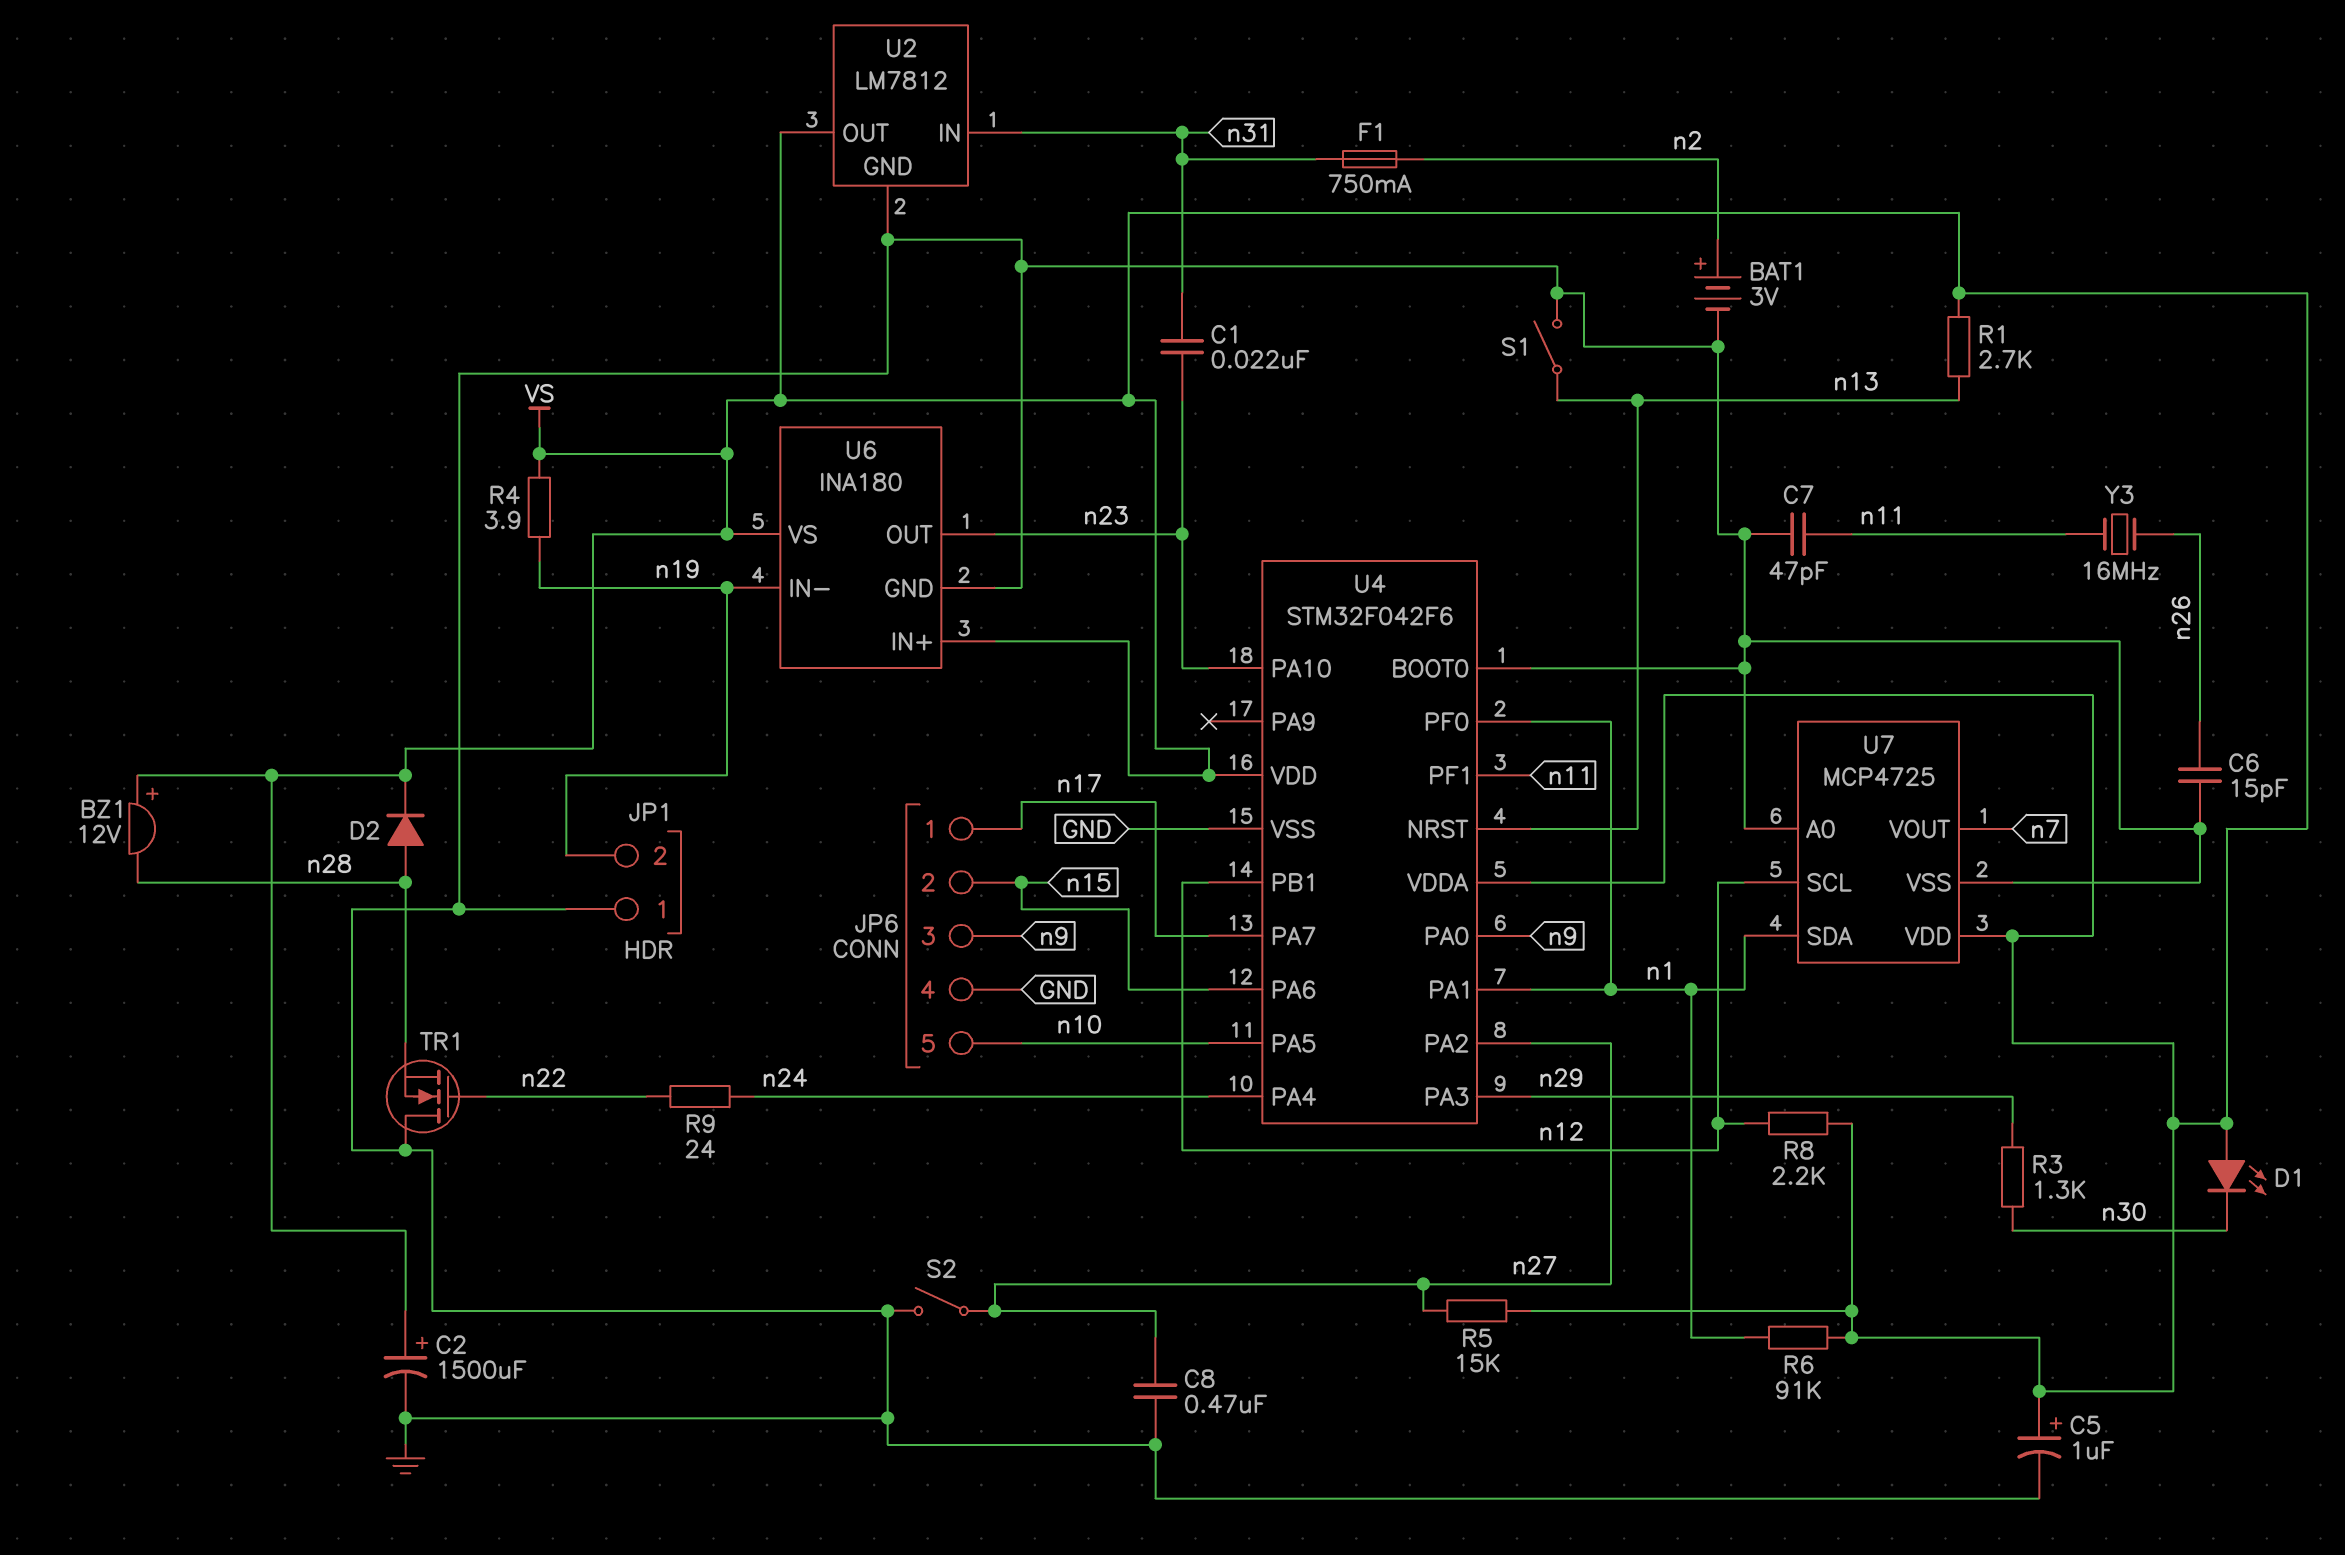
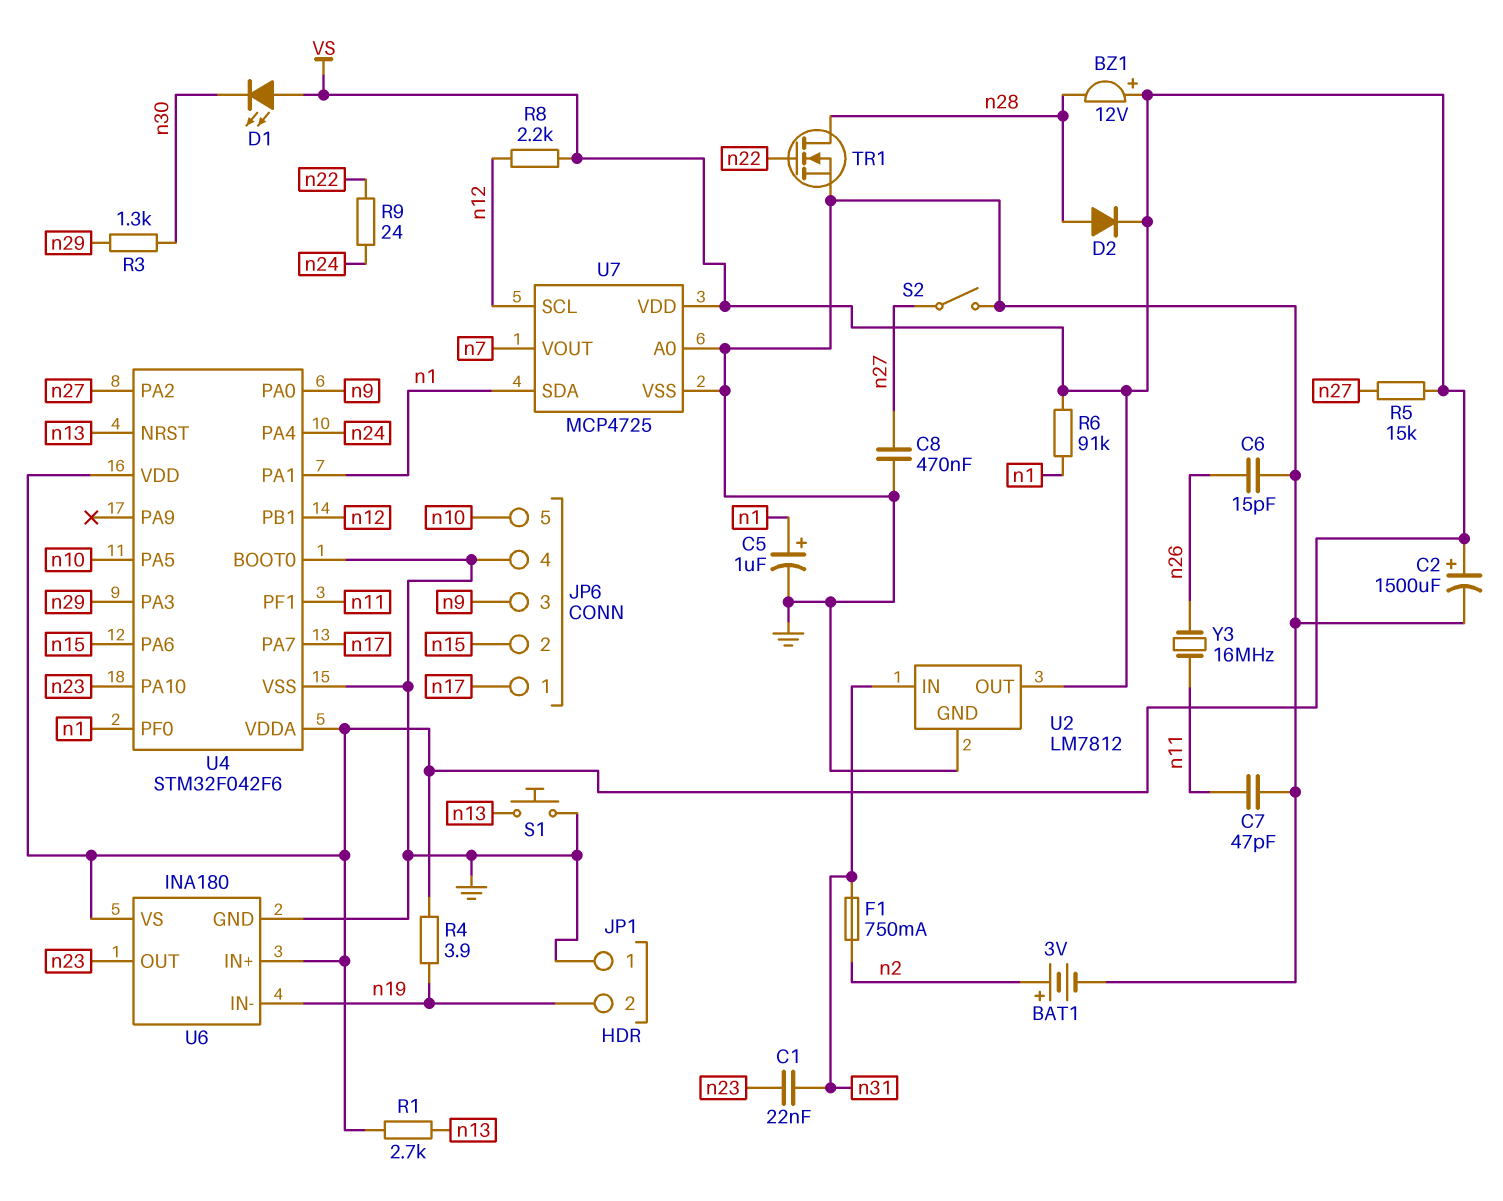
C5: 1uF (plus VS, minus GND) -> 1uF (plus n1, minus GND)
S1: switch (GND, n13) -> button (GND, n13)
TR1: NMOS (G n22, D GND, S n28) -> NMOS (G n22, D n28, S GND)

